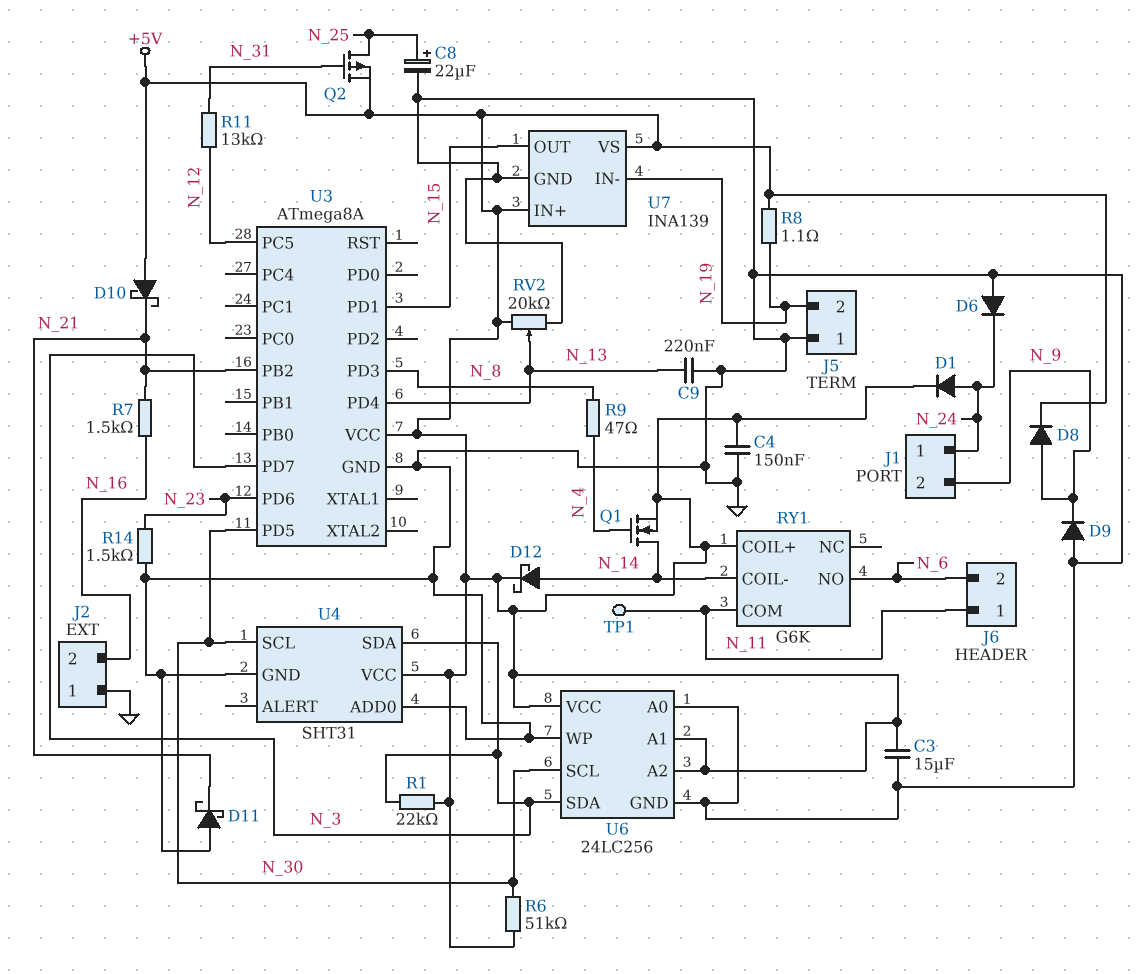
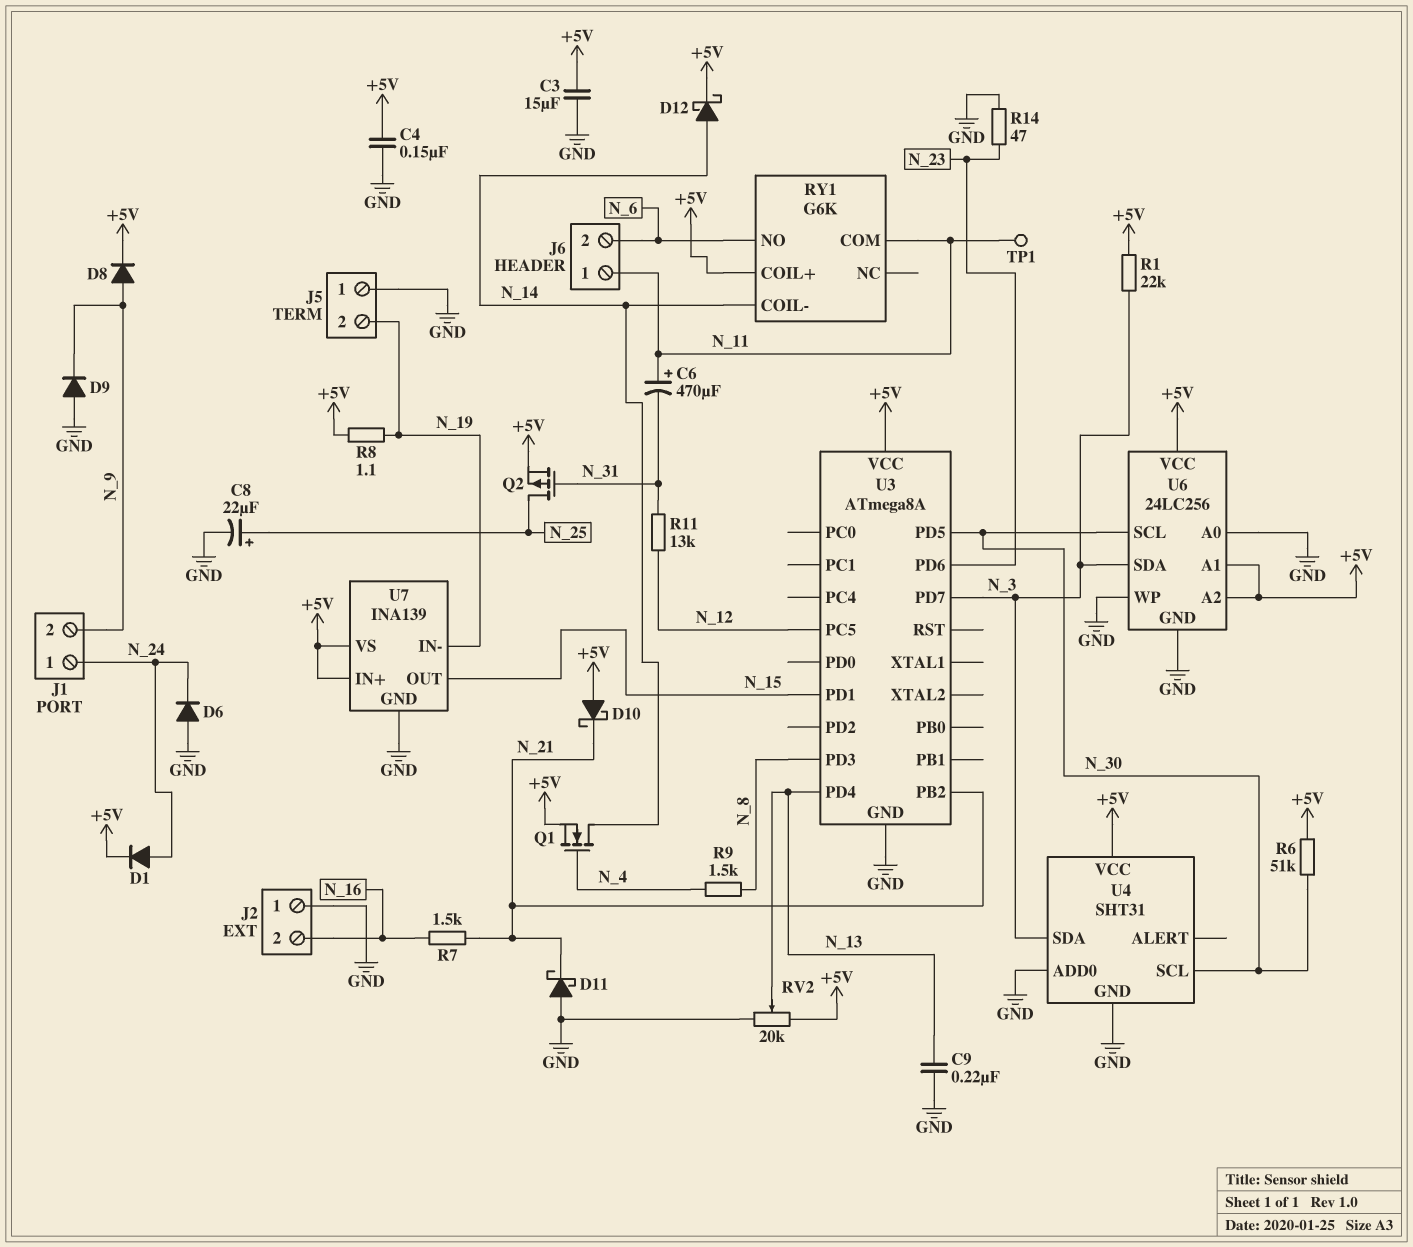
C6: none -> 470uF (plus N_11, minus N_31)
R9: 47 (N_4, N_8) -> 1.5k (N_4, N_8)
R14: 1.5k (GND, N_23) -> 47 (GND, N_23)

